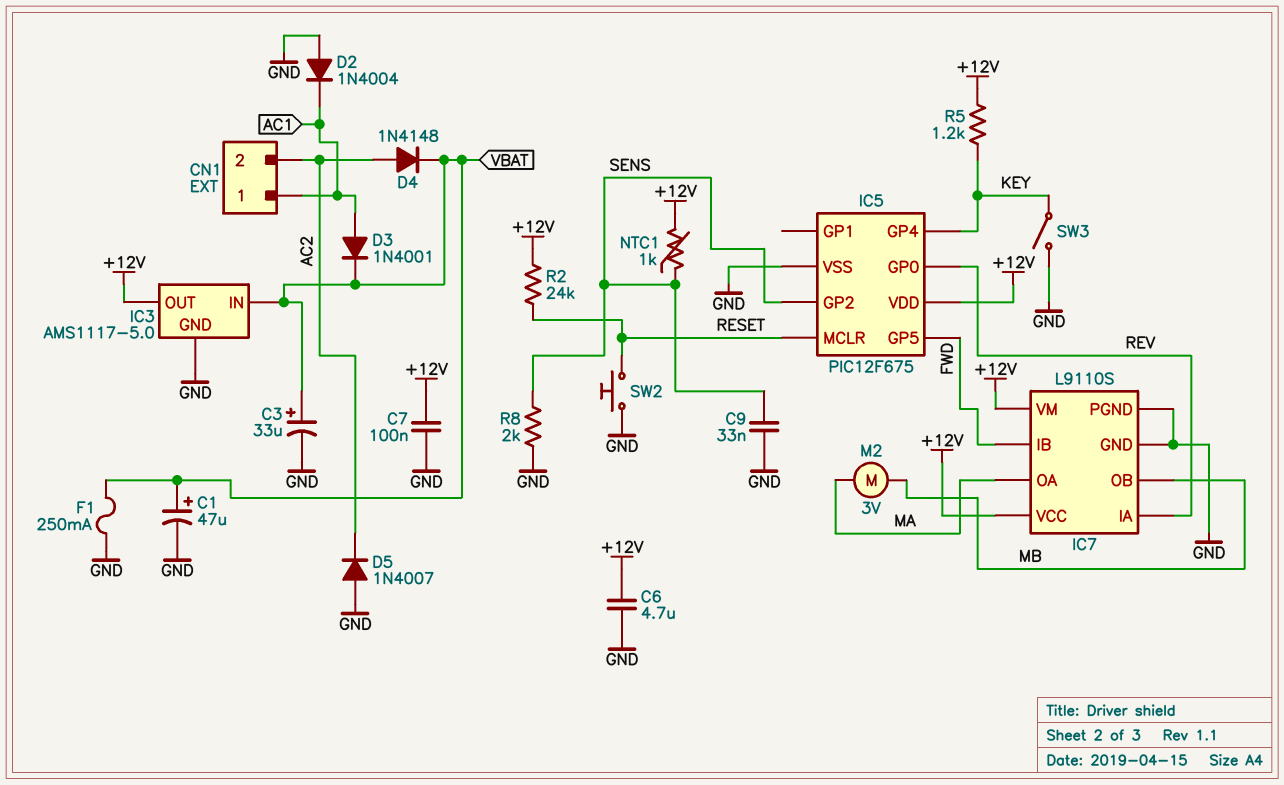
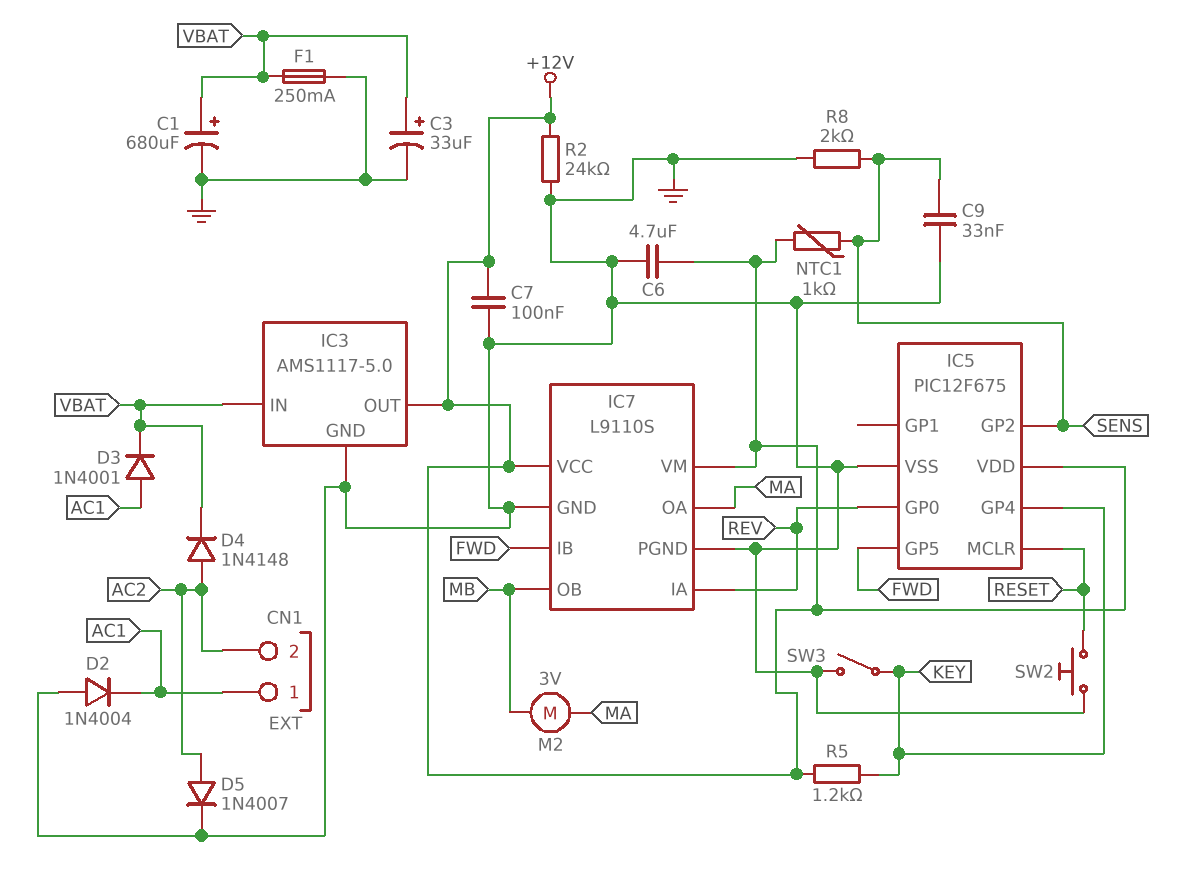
C1: 47uF (plus VBAT, minus GND) -> 680uF (plus VBAT, minus GND)
D5: diode 1N4007 (A GND, K AC2) -> diode 1N4007 (A AC2, K GND)
R2: 24k (+12V, RESET) -> 24k (+12V, GND)

